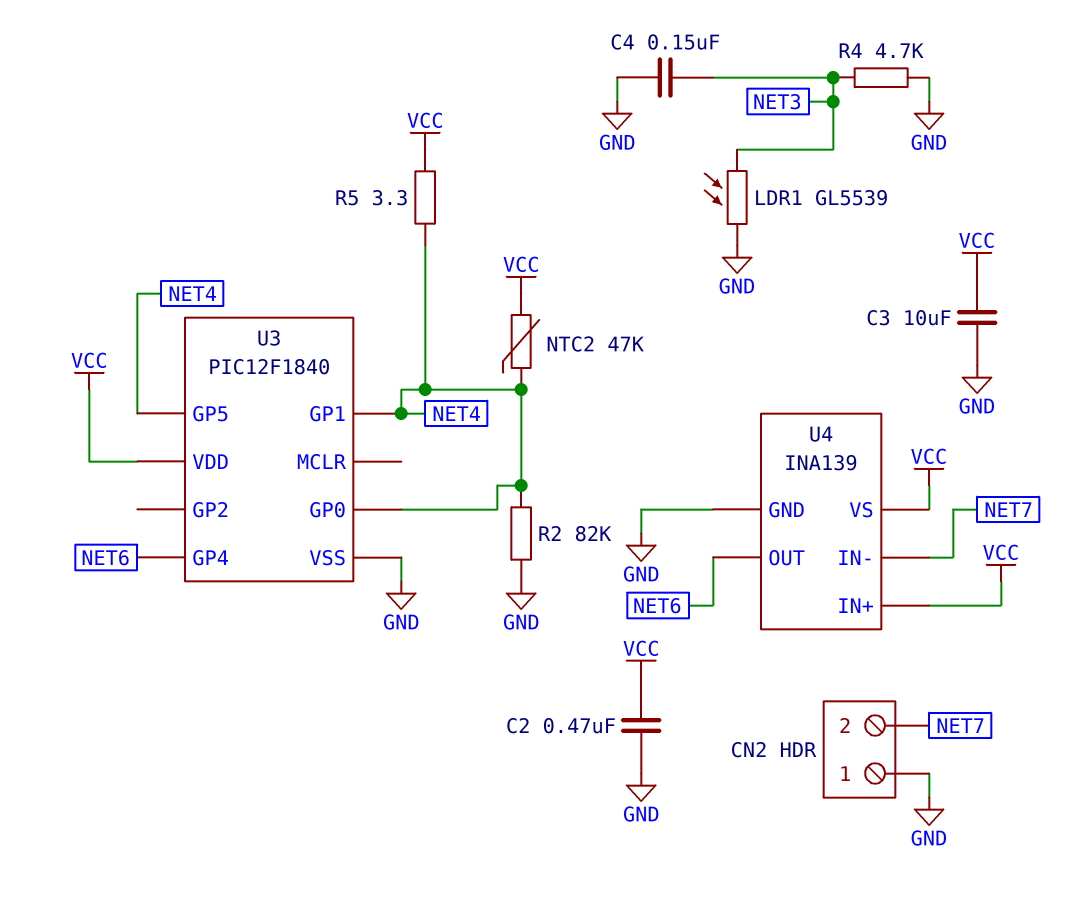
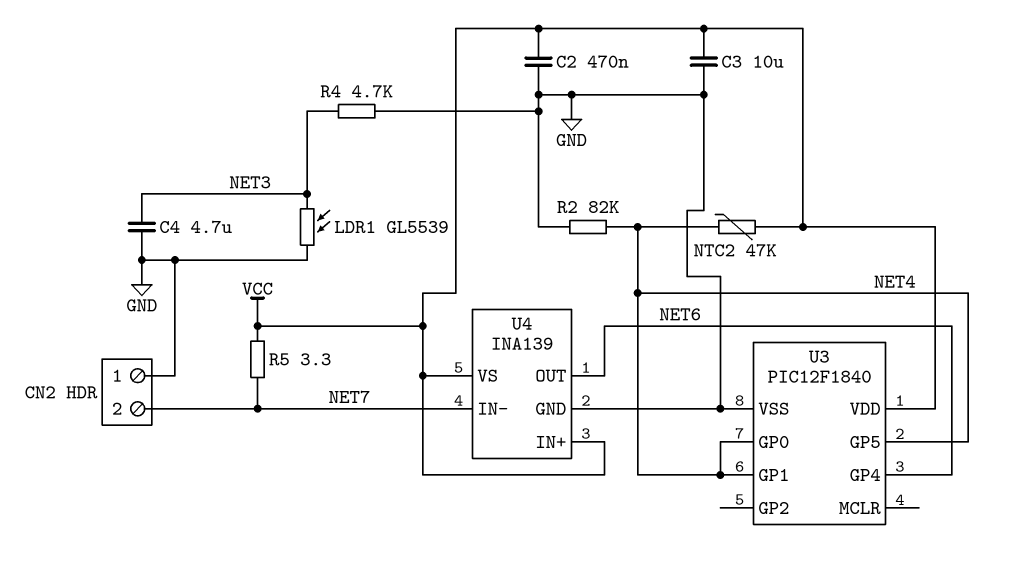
C4: 150nF (GND, NET3) -> 4.7uF (GND, NET3)
R5: 3.3 (NET4, VCC) -> 3.3 (NET7, VCC)

